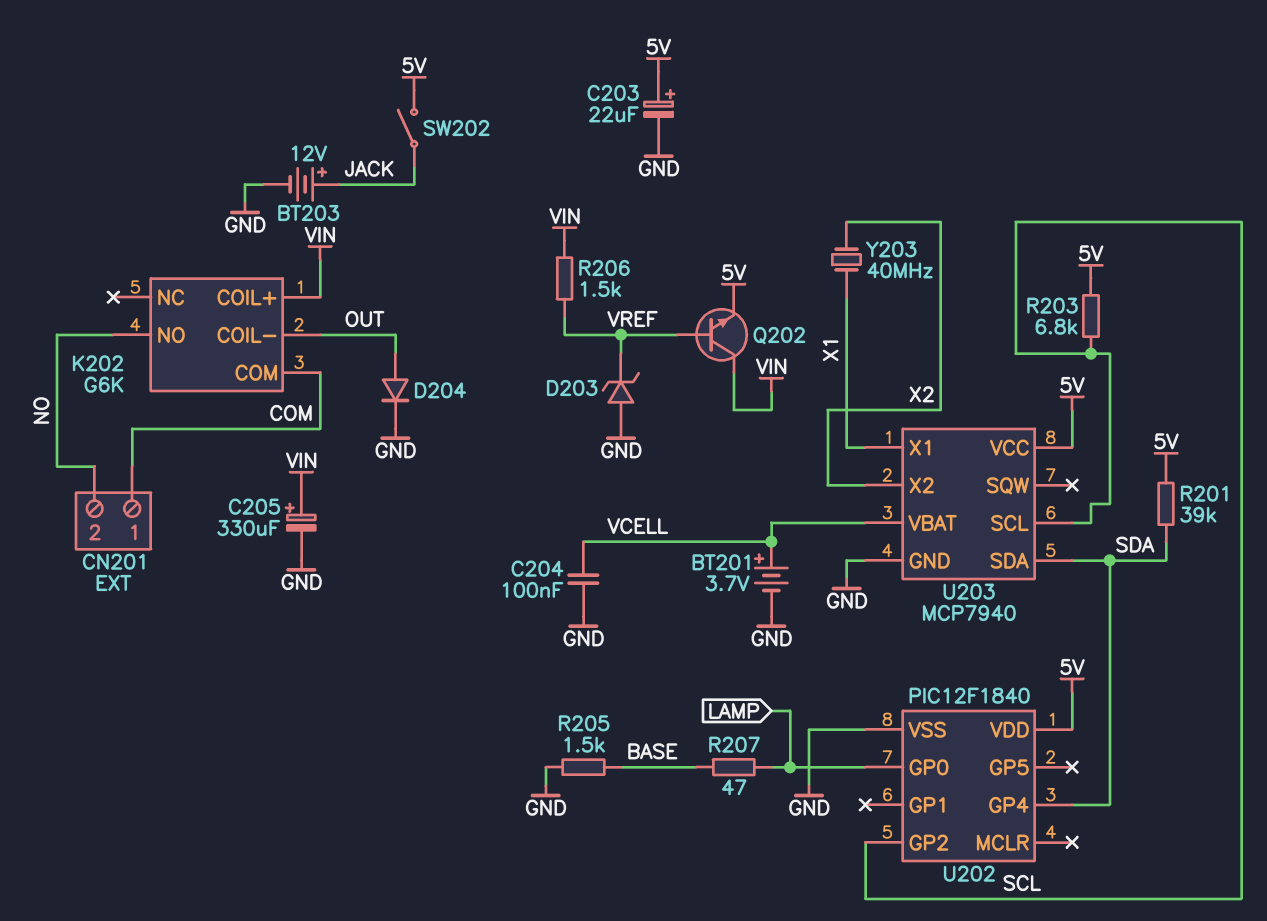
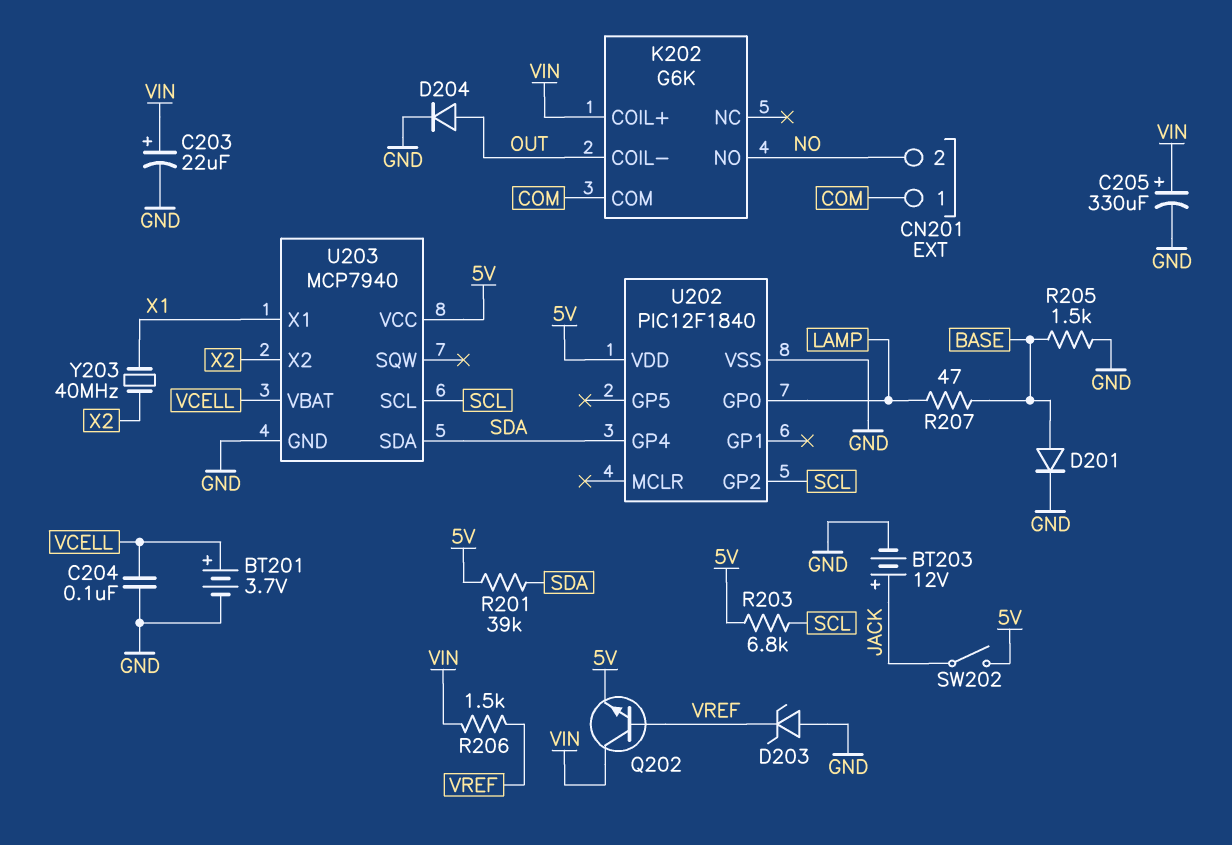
C203: 22uF (plus 5V, minus GND) -> 22uF (plus VIN, minus GND)
D201: none -> diode (A BASE, K GND)

